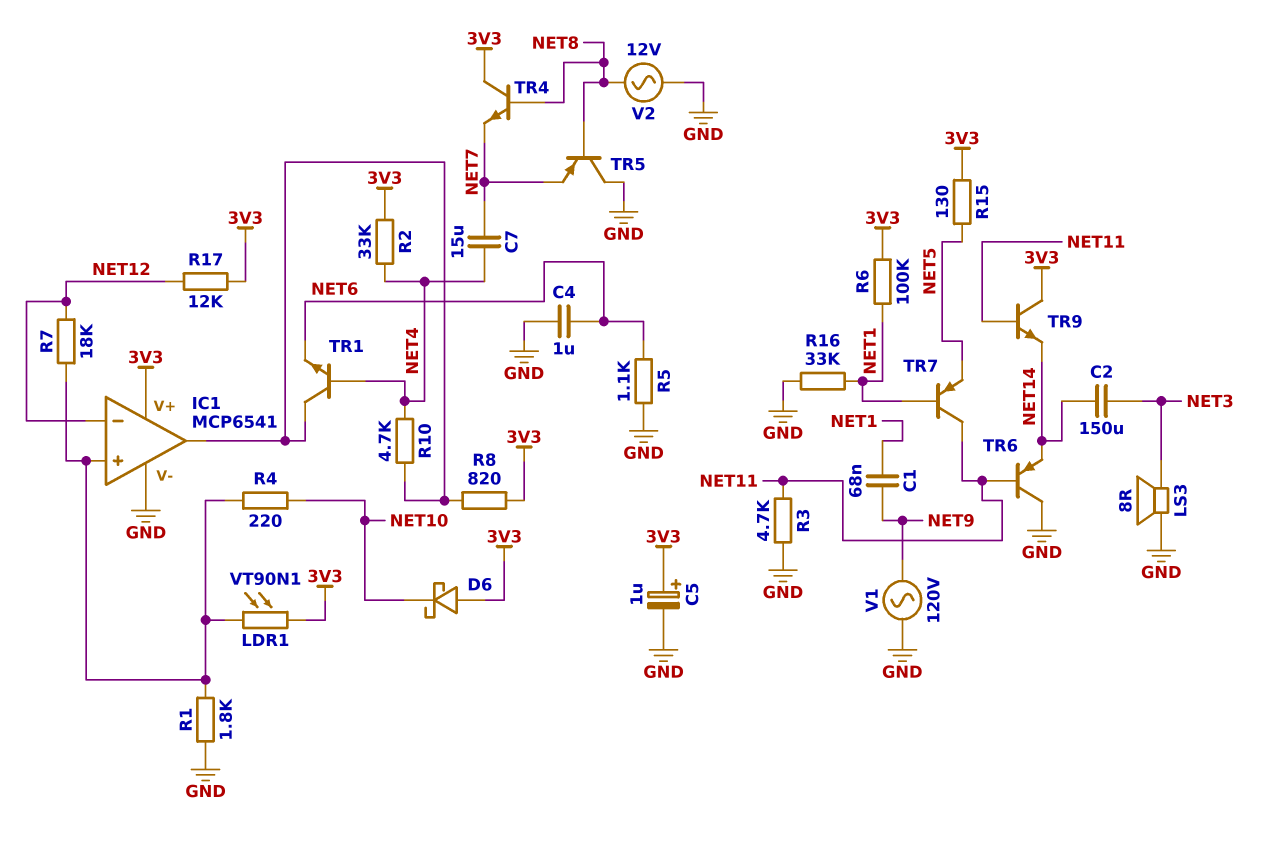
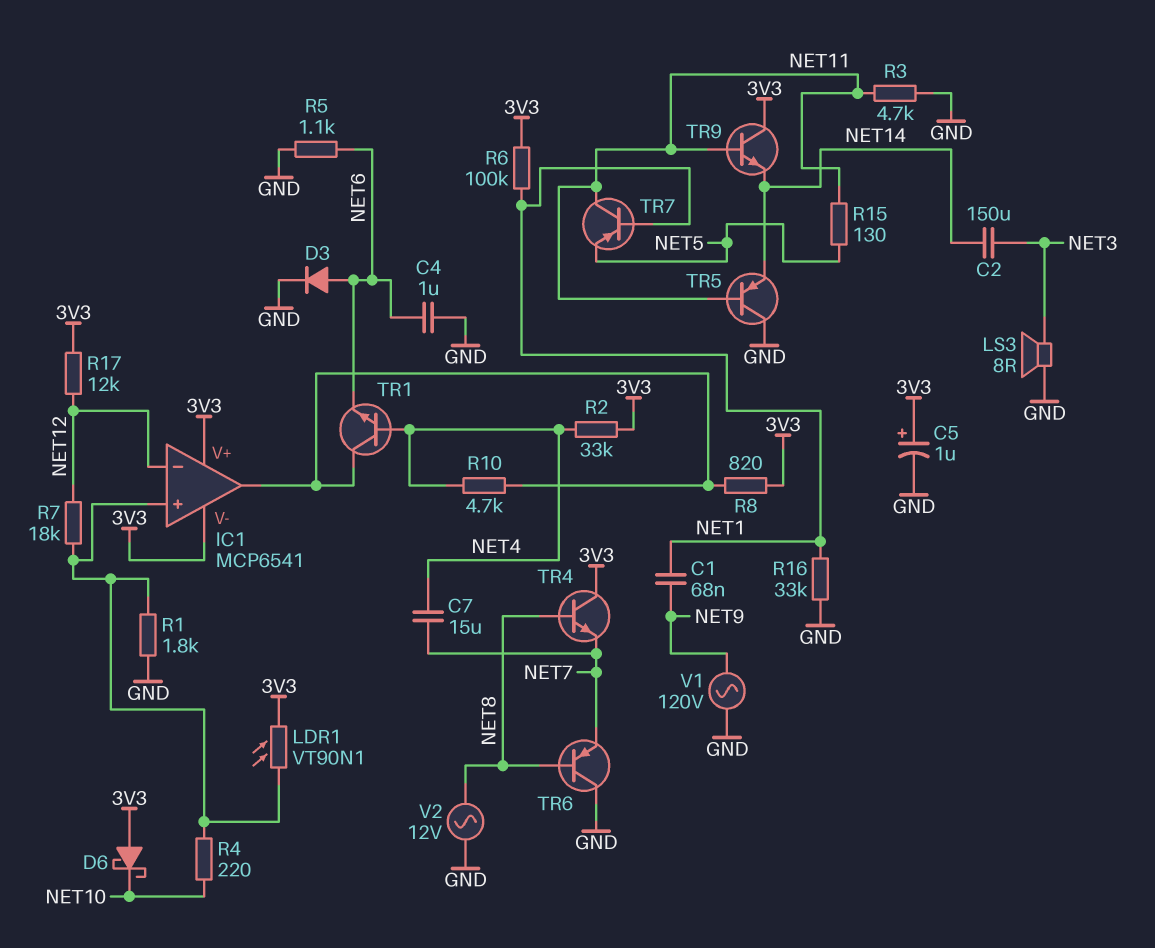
D3: none -> diode (A NET6, K GND)
IC1 pin V-: GND -> 3V3
R15: 130 (3V3, NET5) -> 130 (NET5, NET11)
TR5: PNP (B NET8, C GND, E NET7) -> PNP (B NET11, C GND, E NET14)
TR6: PNP (B NET11, C GND, E NET14) -> PNP (B NET8, C GND, E NET7)

